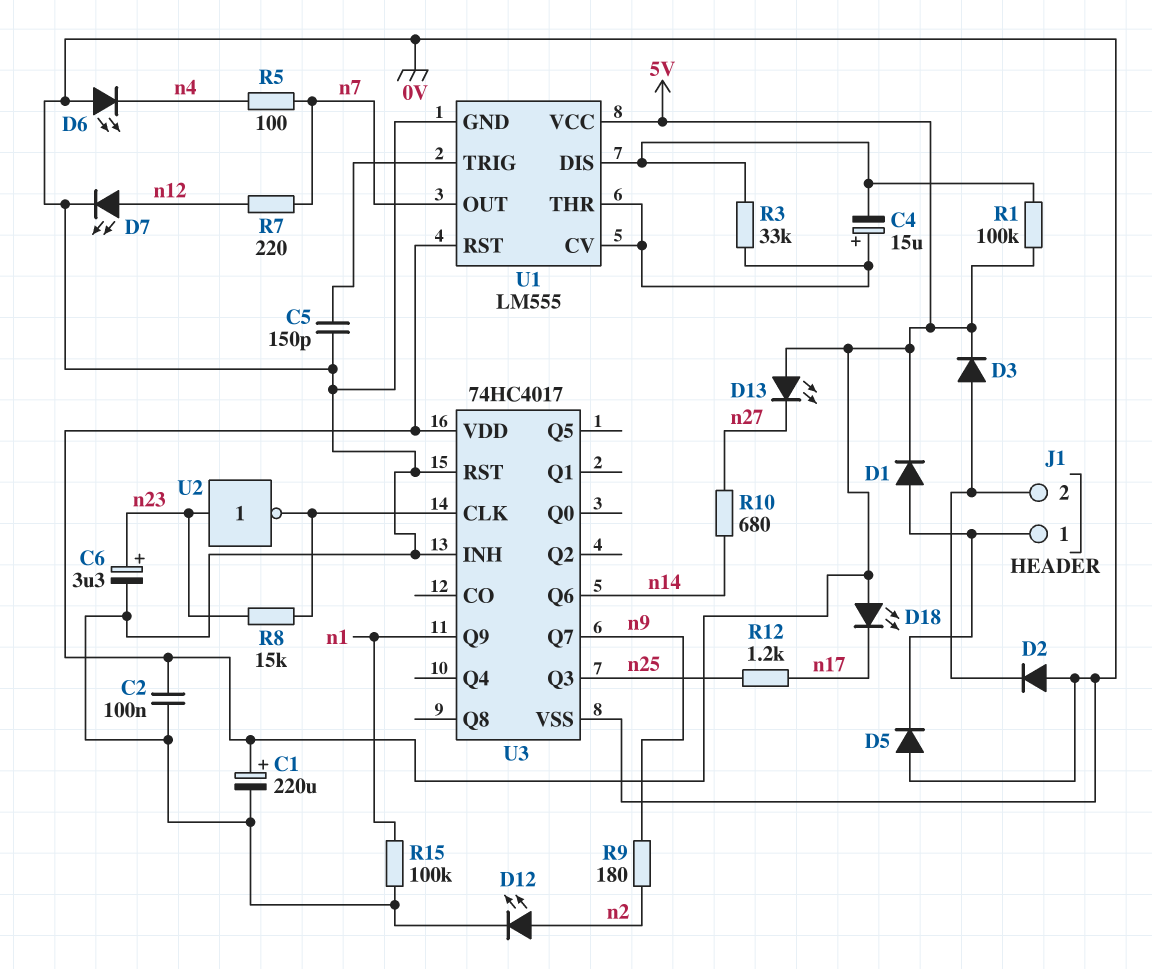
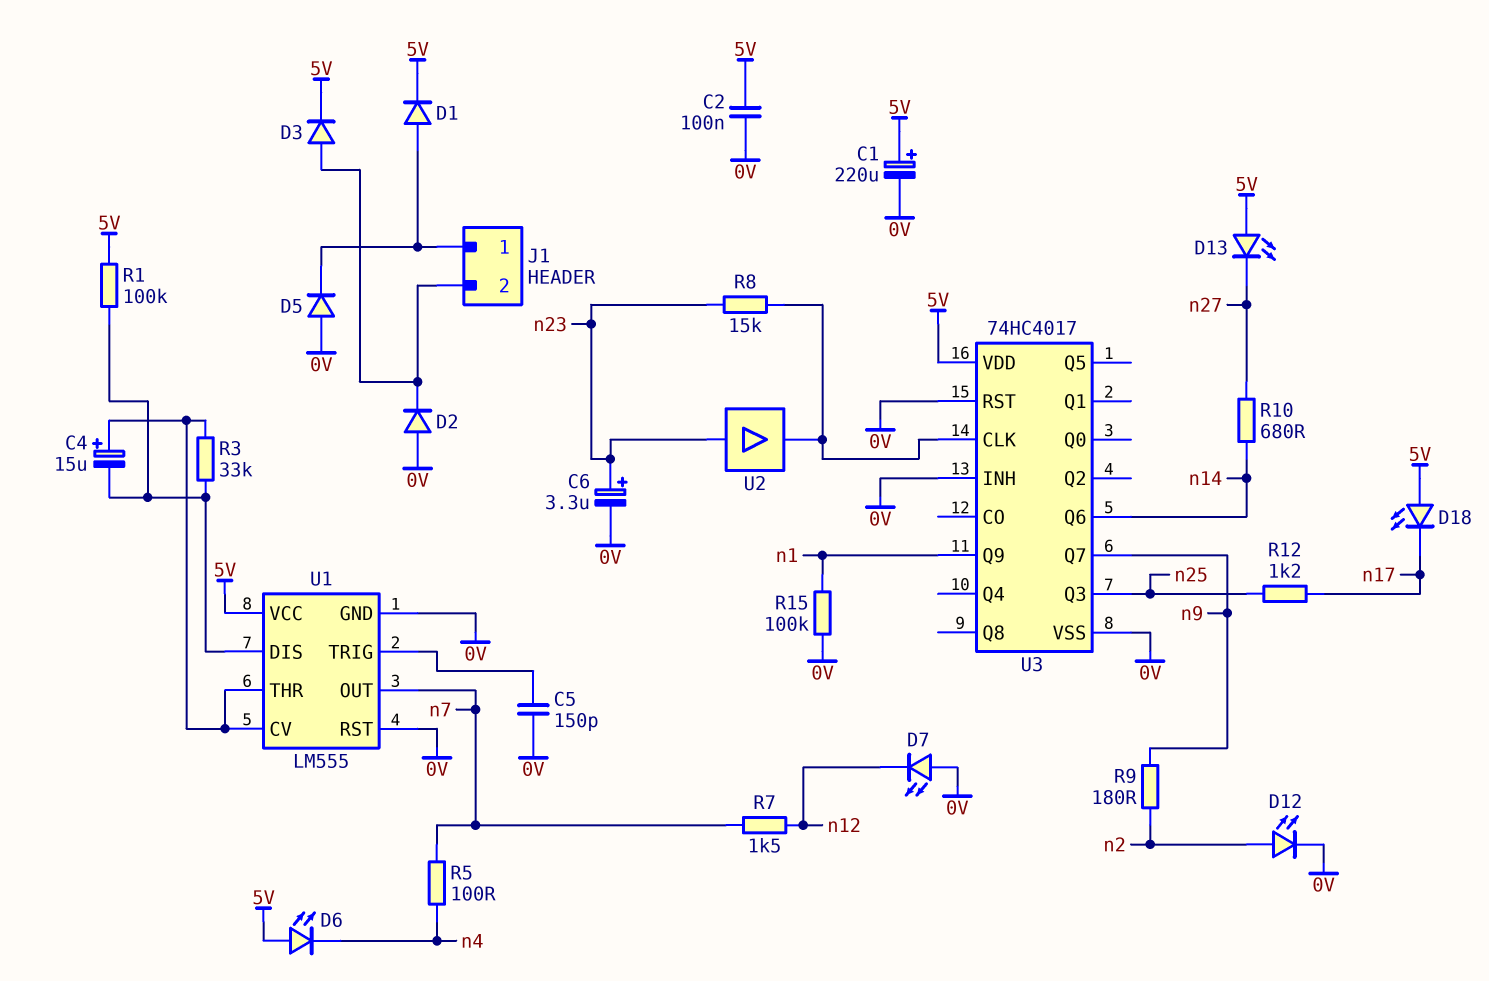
D6: LED (A 0V, K n4) -> LED (A 5V, K n4)
D7: LED (A n12, K 0V) -> LED (A 0V, K n12)
R7: 220 (n7, n12) -> 1.5k (n7, n12)
U1 pin RST: 5V -> 0V
U2: NOT (in n23, out U3/CLK) -> buffer (in n23, out U3/CLK)

